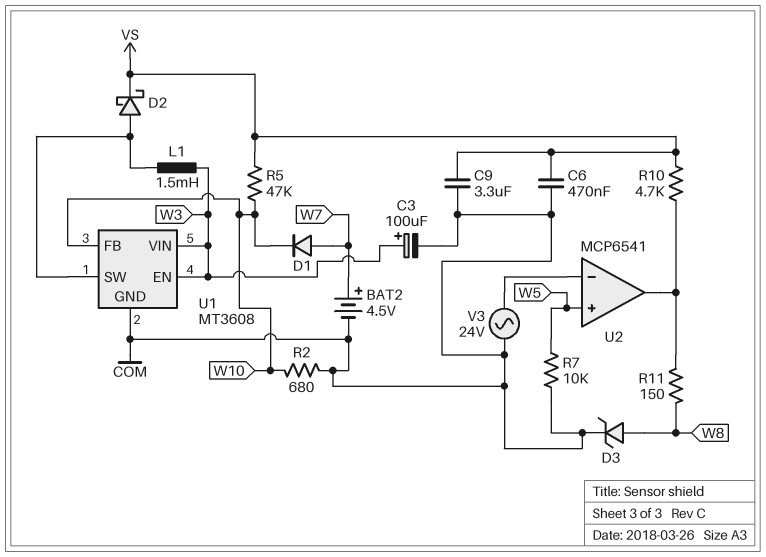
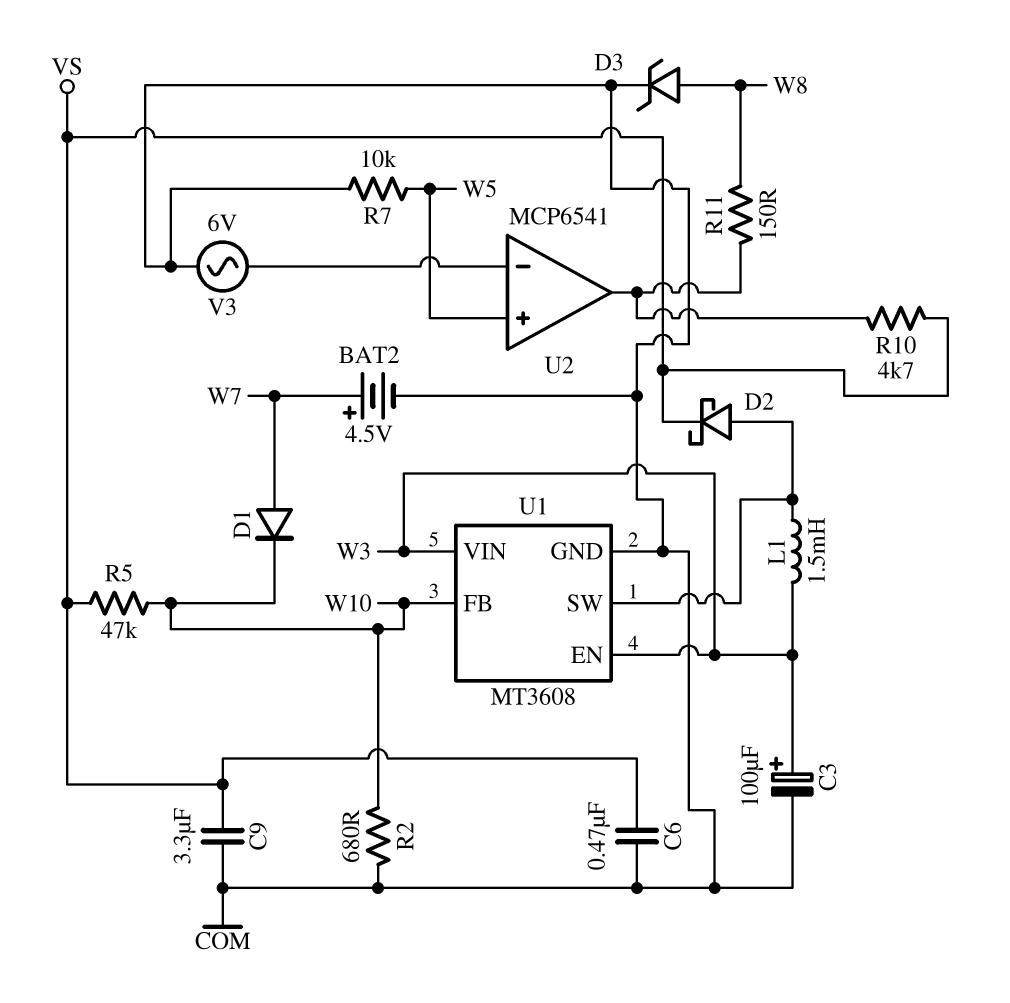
V3: AC 24V (COM, U2/in-) -> AC 6V (COM, U2/in-)

